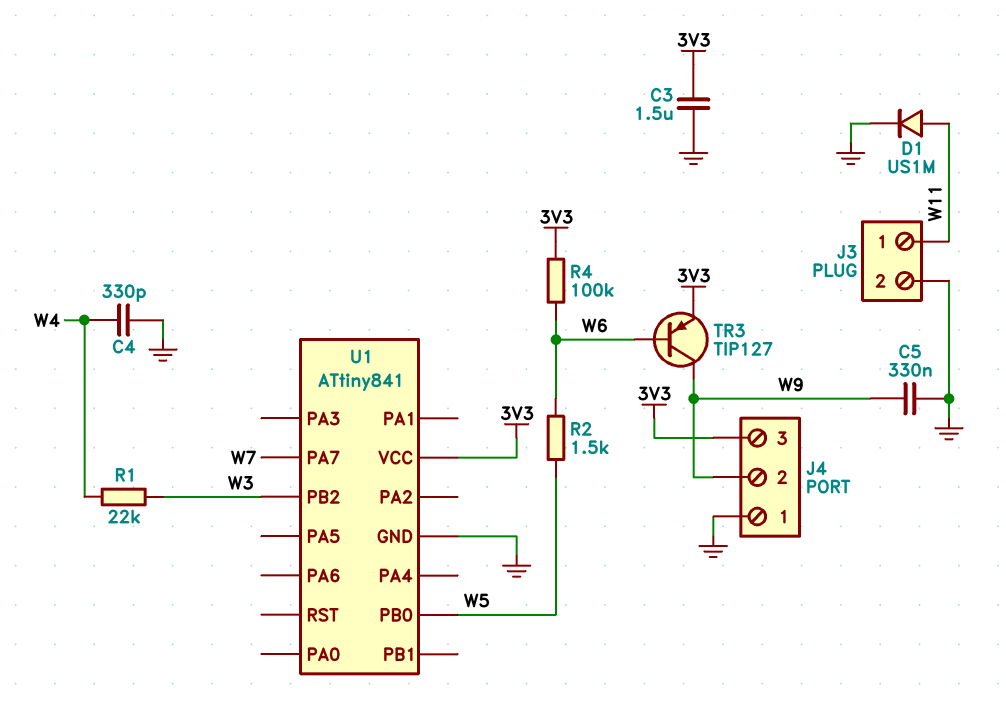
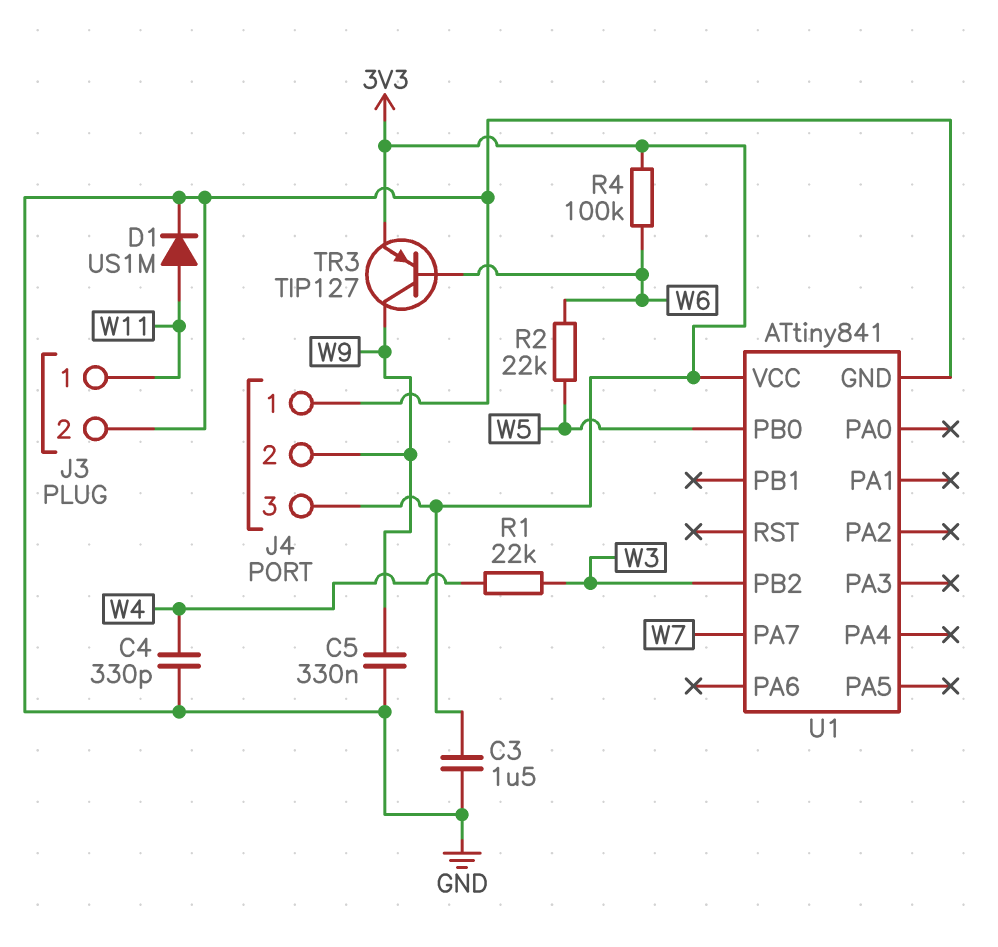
R2: 1.5k (W5, W6) -> 22k (W5, W6)

